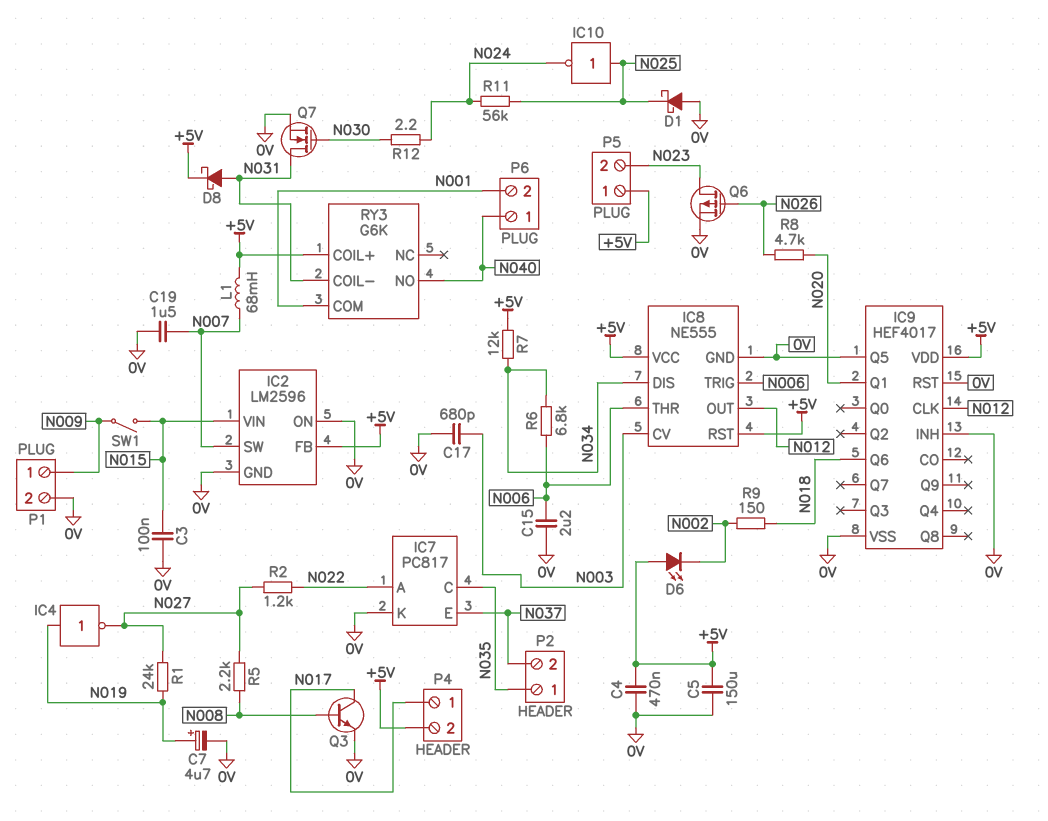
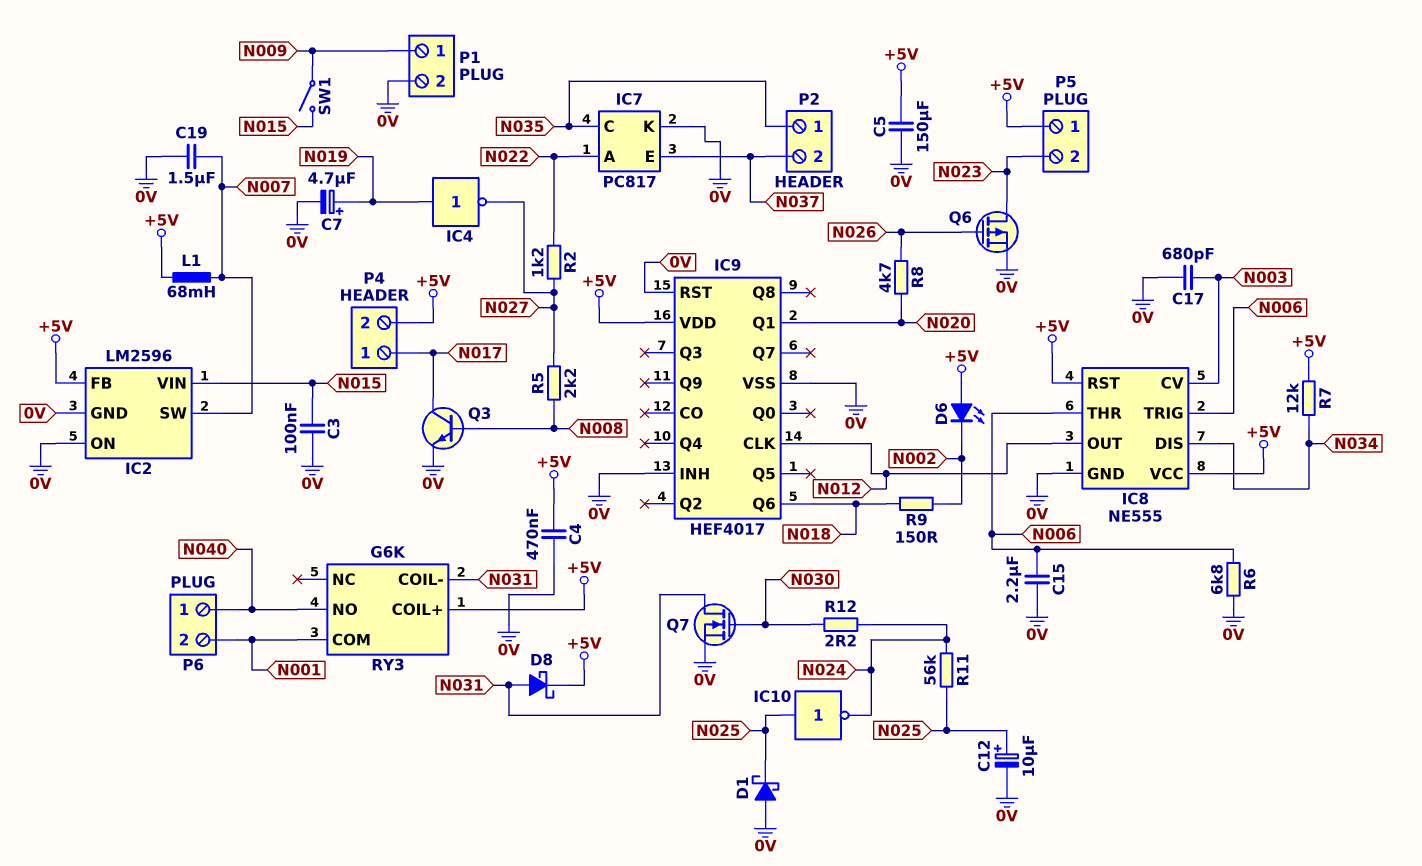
C12: none -> 10uF (plus N025, minus 0V)
IC9 pin Q5: 0V -> none
R1: 24k (N019, N027) -> none
R6: 6.8k (N006, N034) -> 6.8k (0V, N006)

